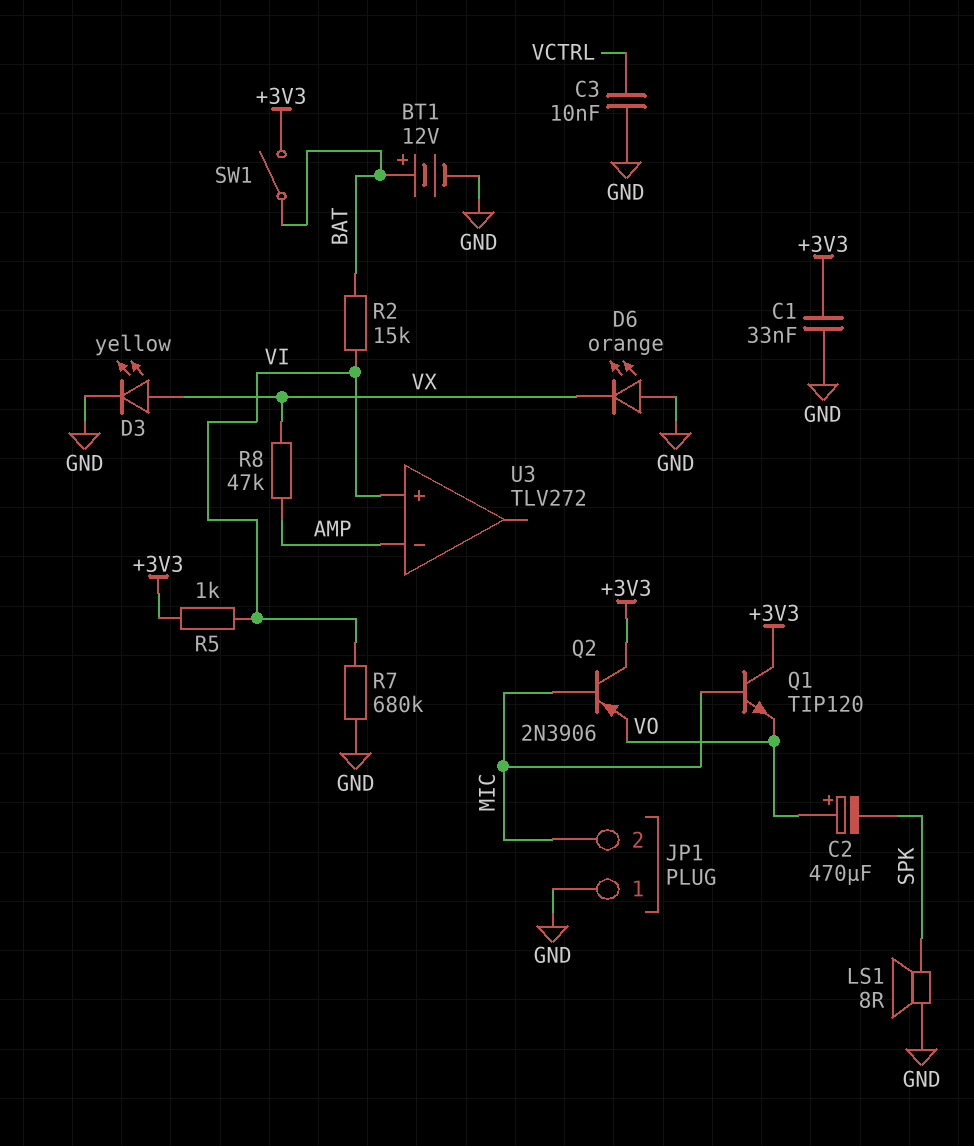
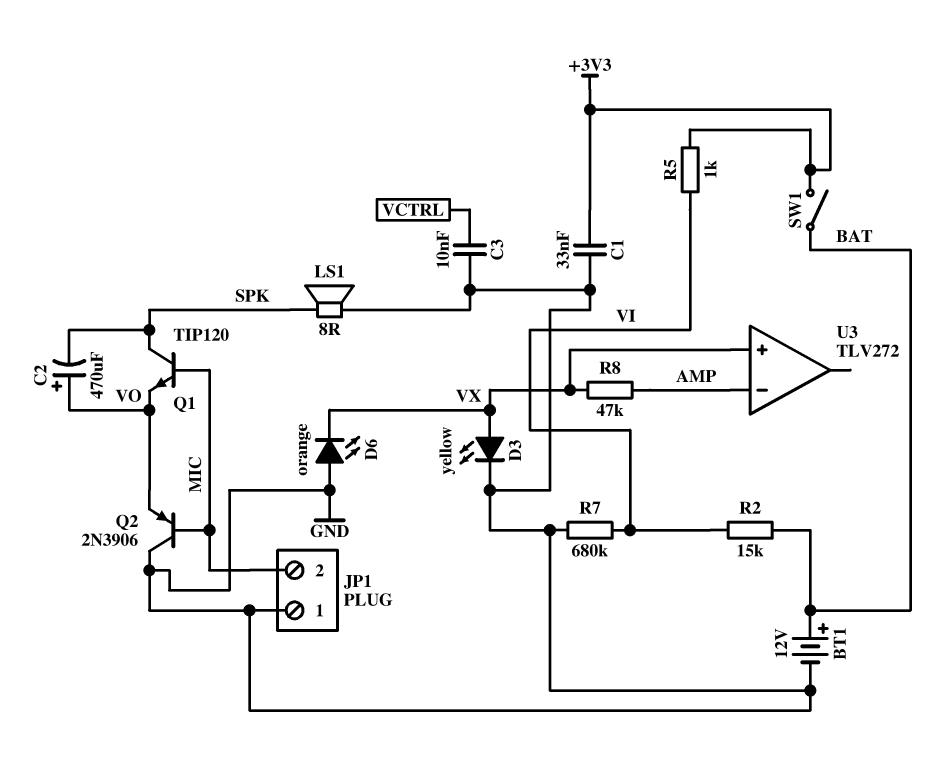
Q1: NPN TIP120 (B MIC, C +3V3, E VO) -> NPN TIP120 (B MIC, C SPK, E VO)
Q2: PNP 2N3906 (B MIC, C +3V3, E VO) -> PNP 2N3906 (B MIC, C GND, E VO)
U3 pin in+: VI -> VX

